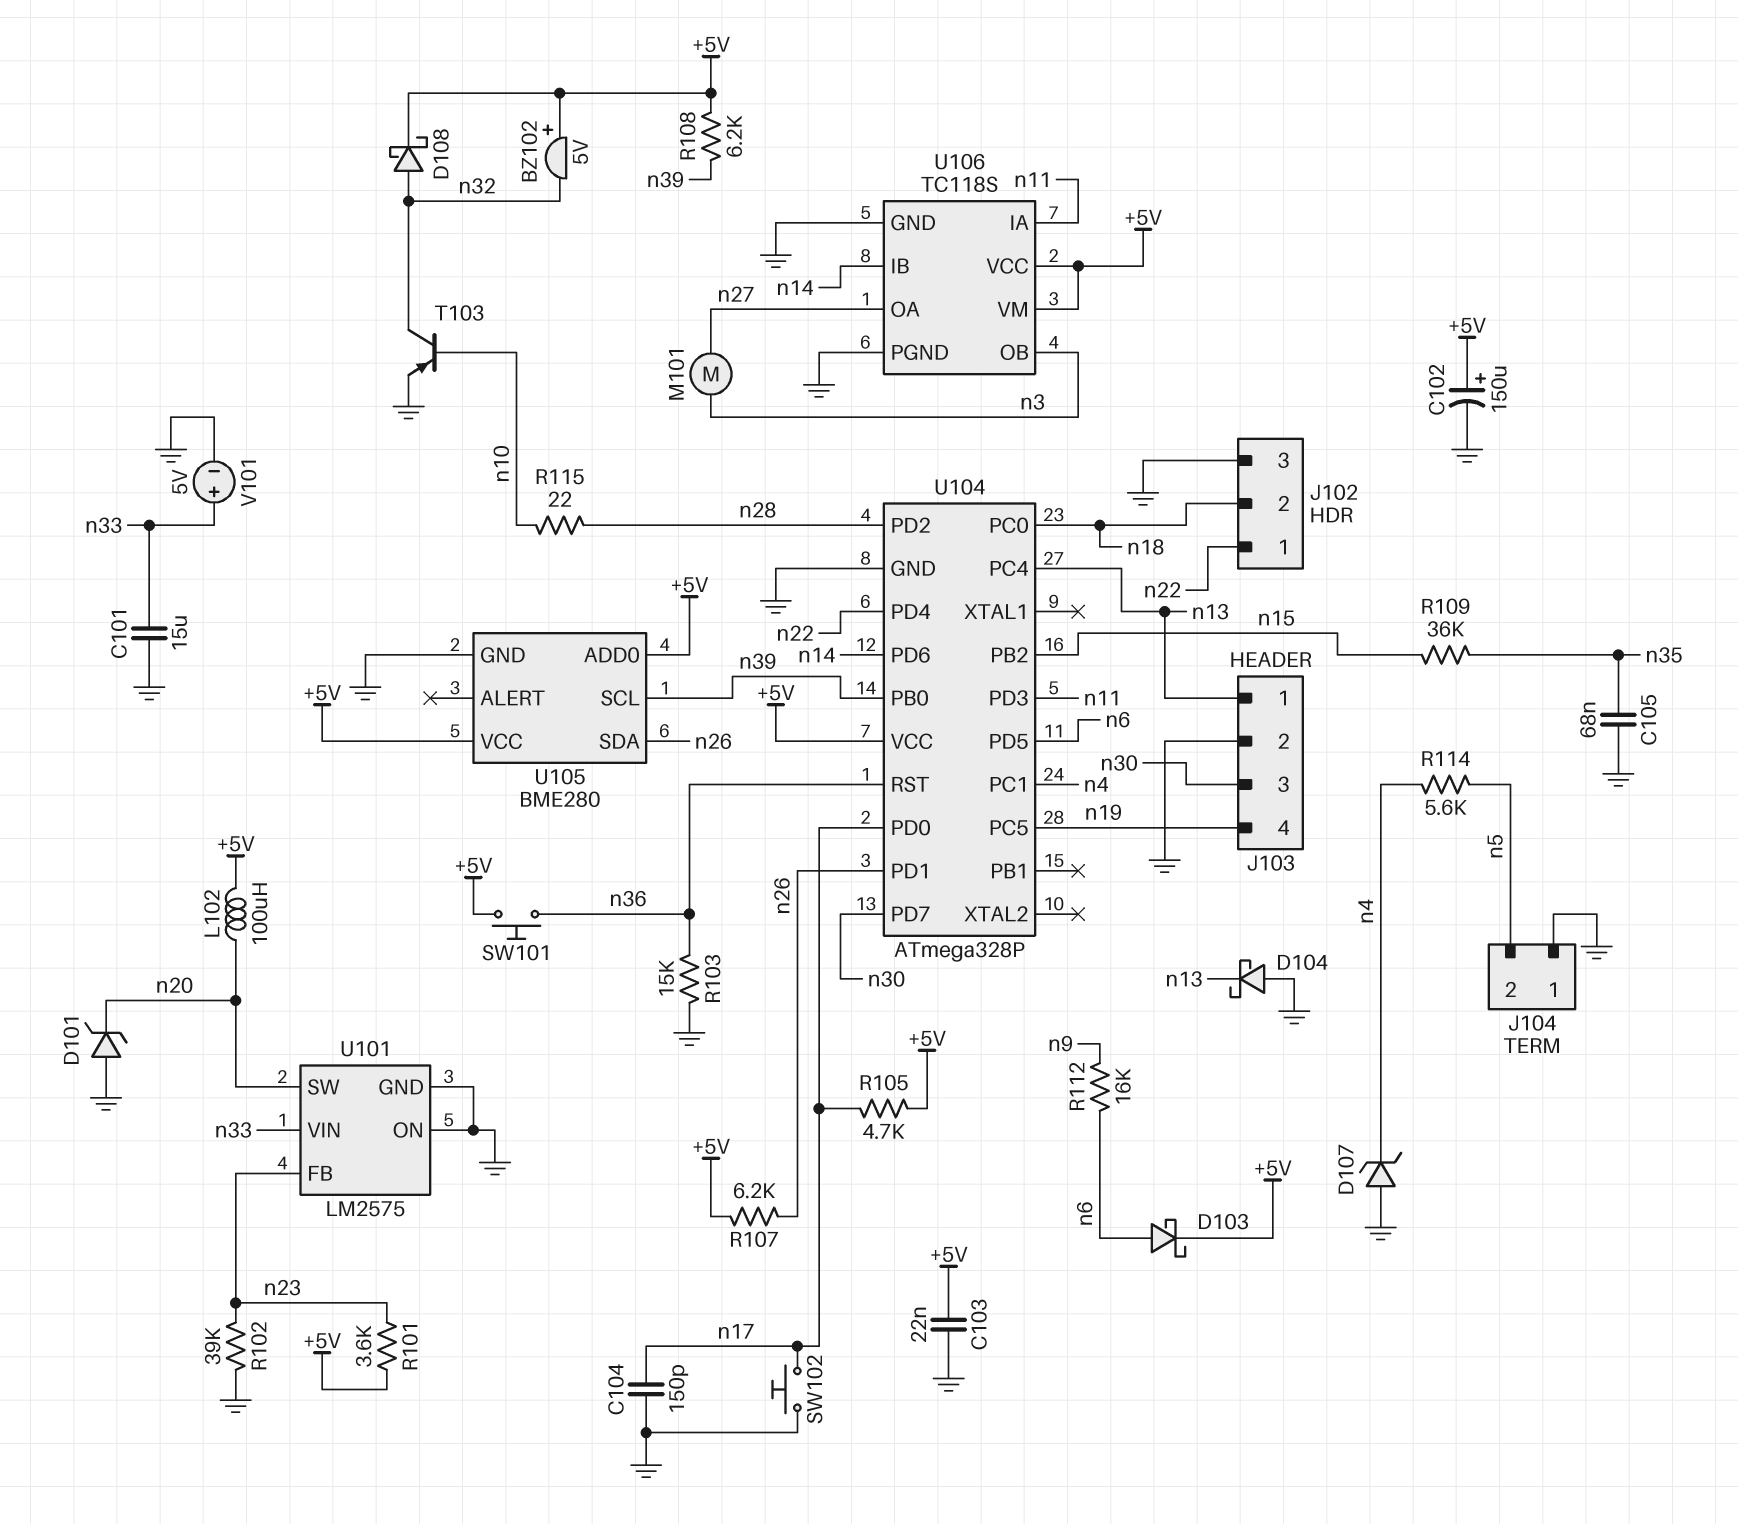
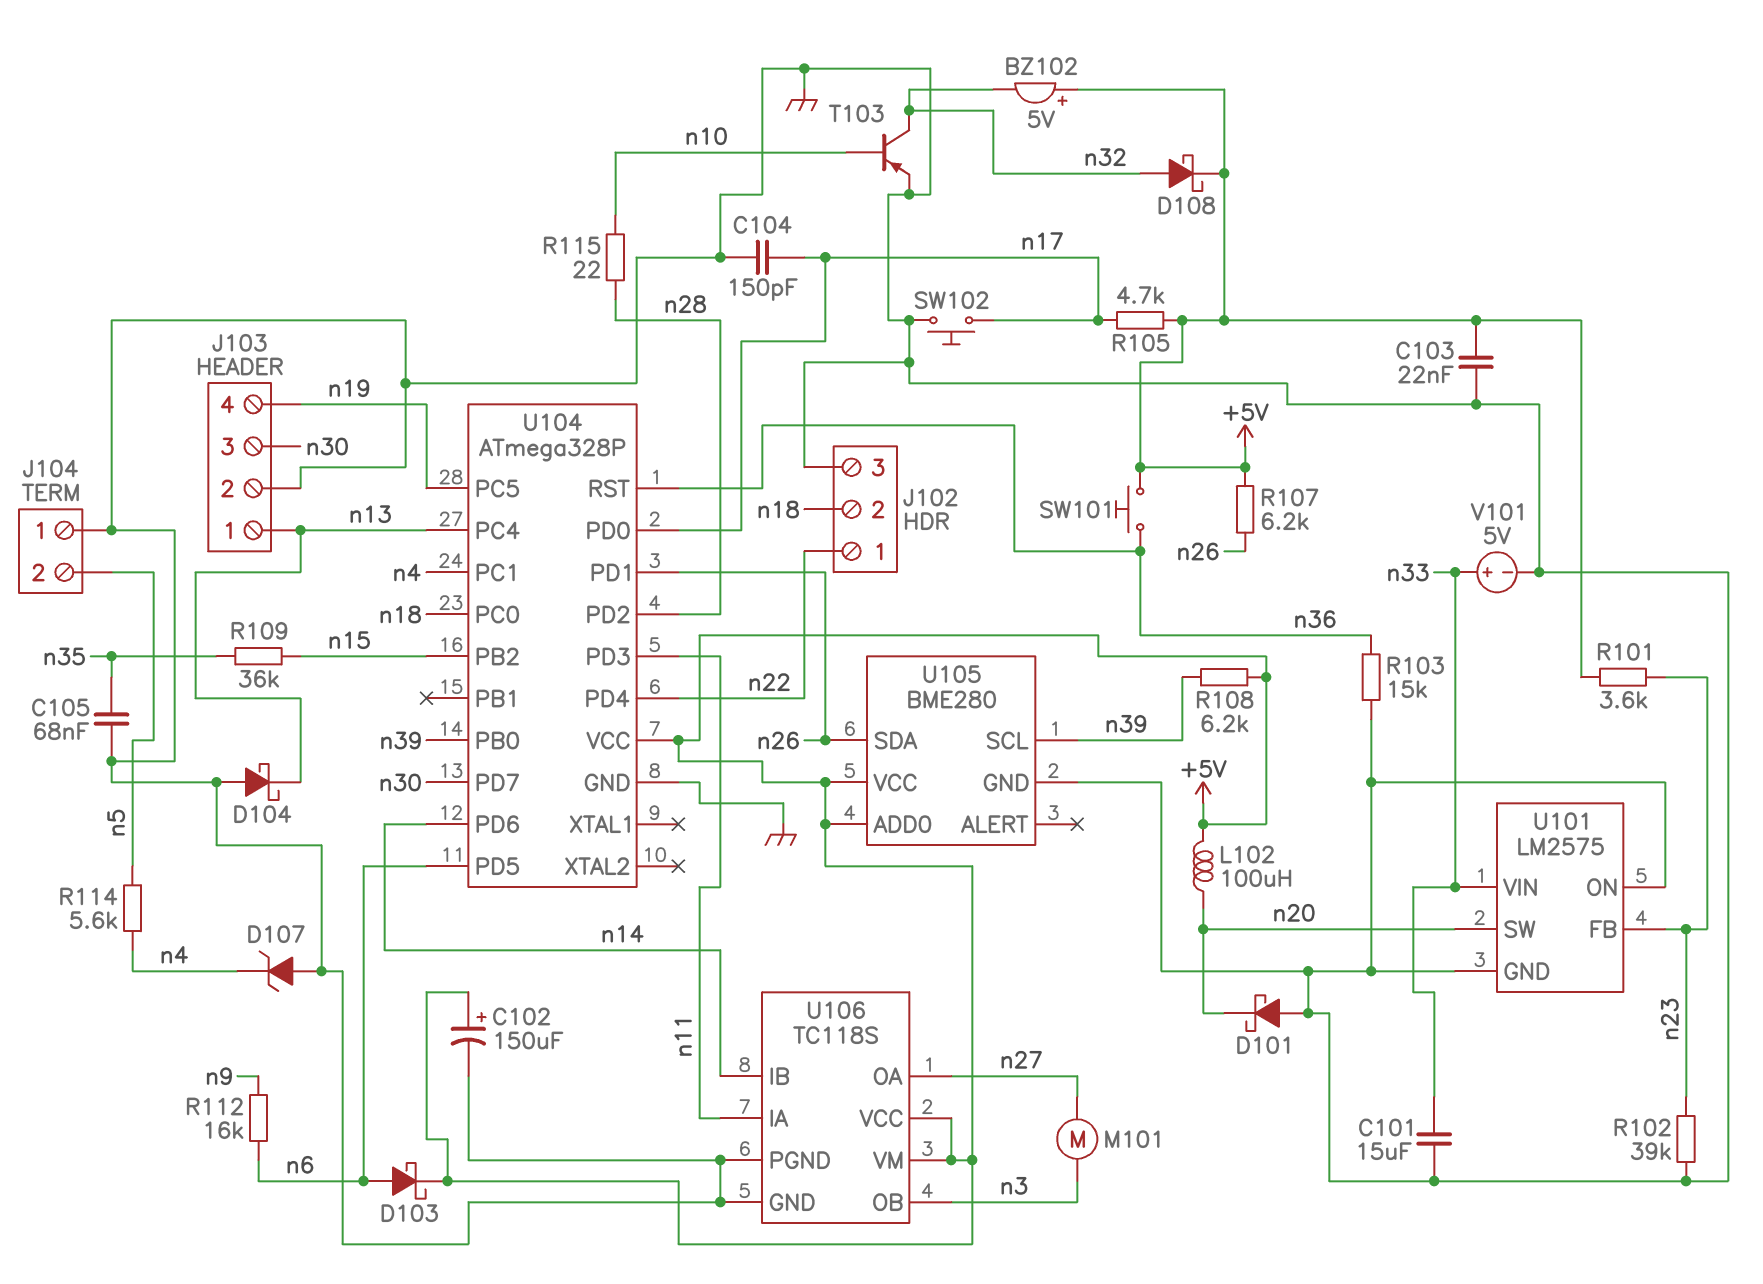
D101: zener (A GND, K n20) -> schottky (A GND, K n20)

